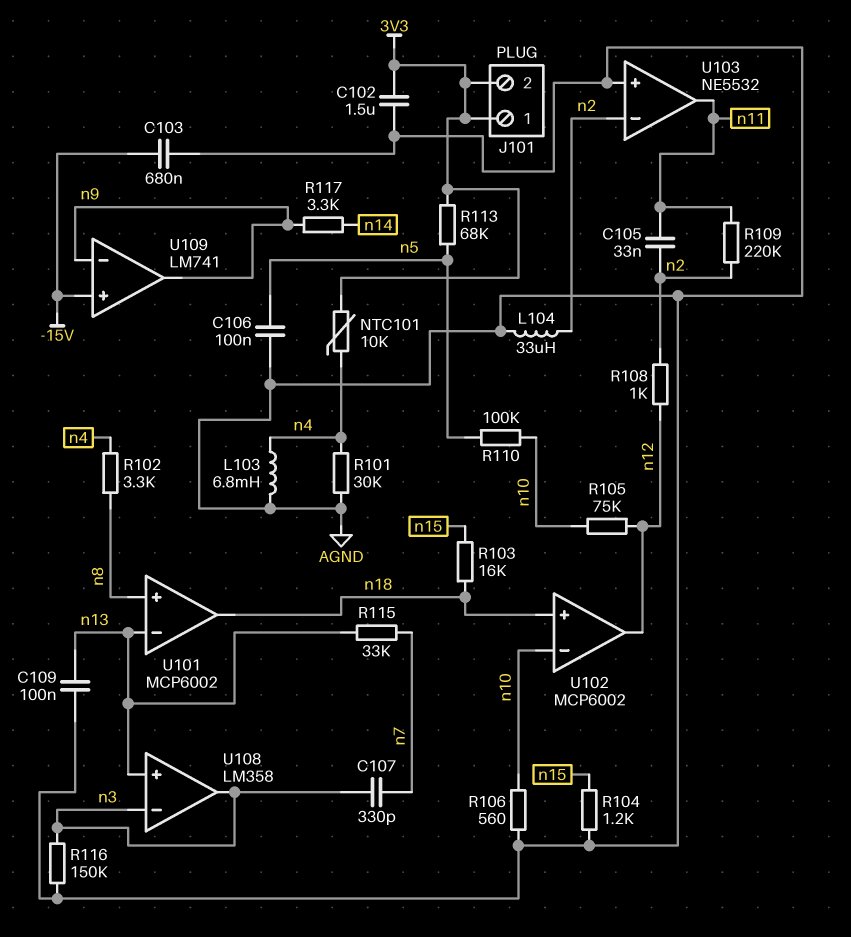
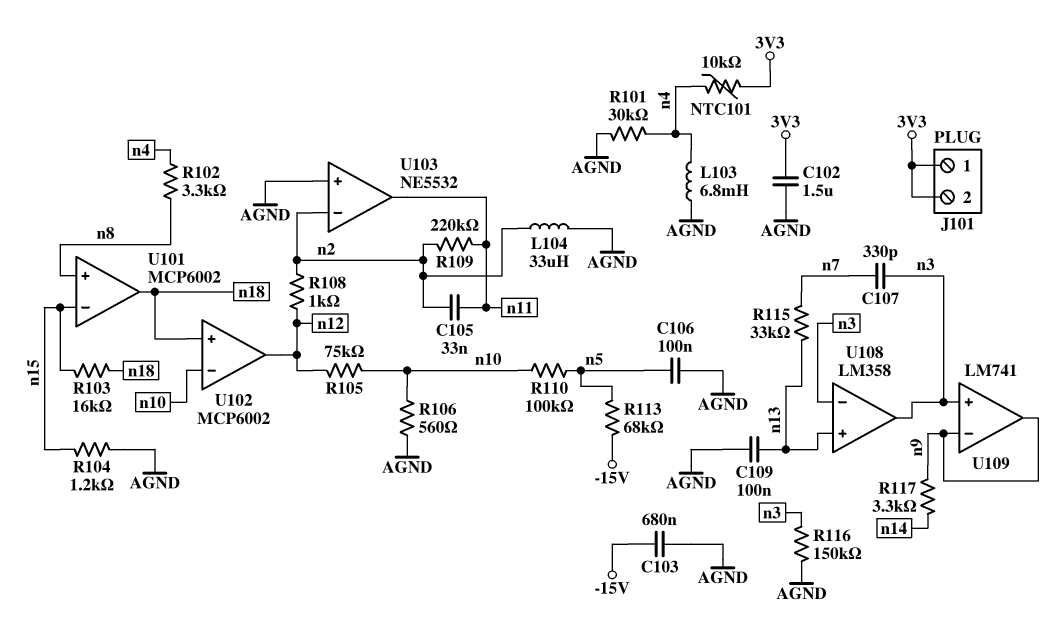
R113: 68k (3V3, n5) -> 68k (-15V, n5)
U101 pin in-: n13 -> n15
U109 pin in+: -15V -> n3

